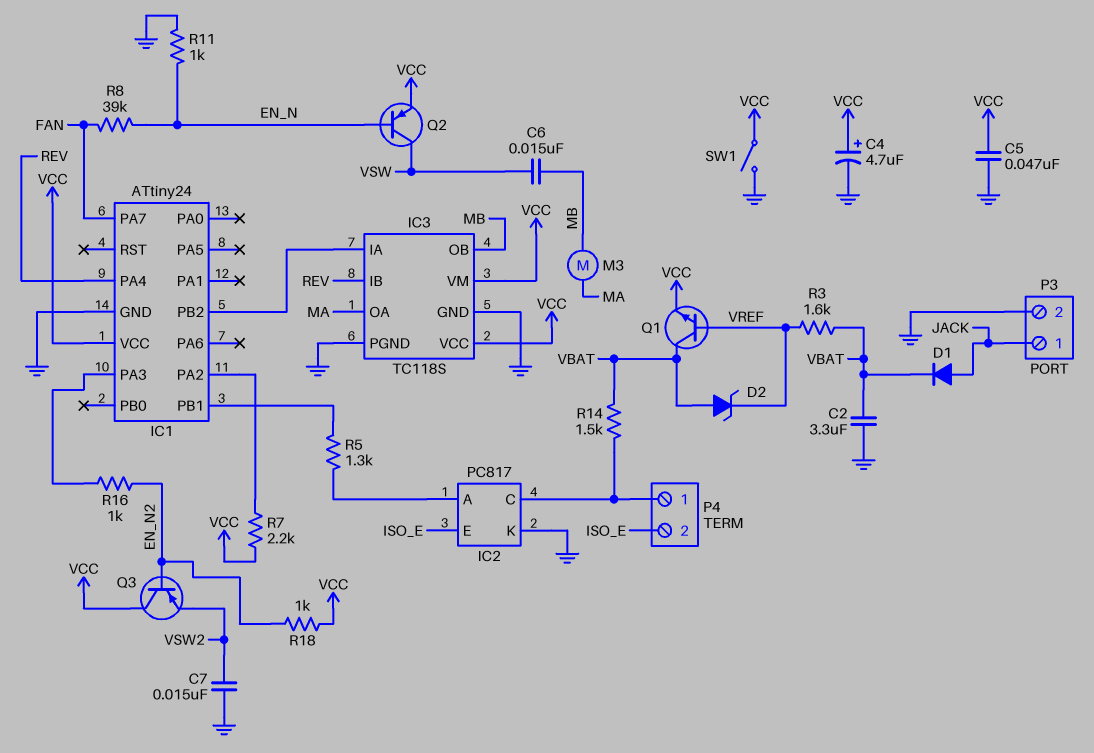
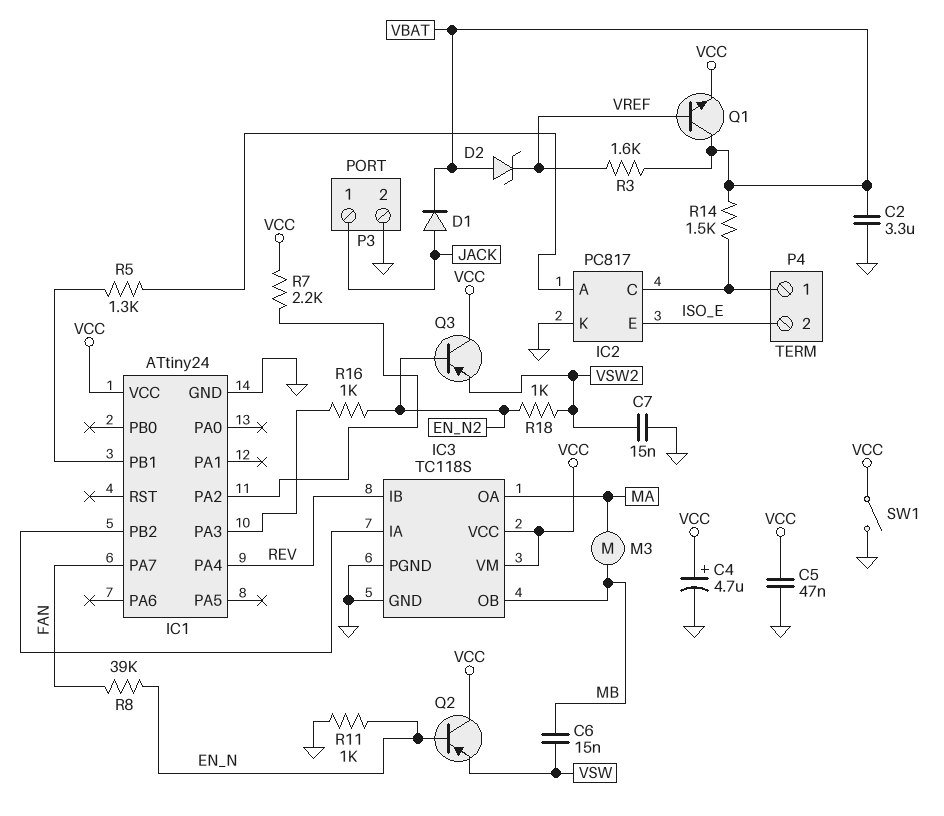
Q2: PNP (B EN_N, C VSW, E VCC) -> PNP (B EN_N, C VCC, E VSW)
R18: 1k (EN_N2, VCC) -> 1k (EN_N2, VSW2)

